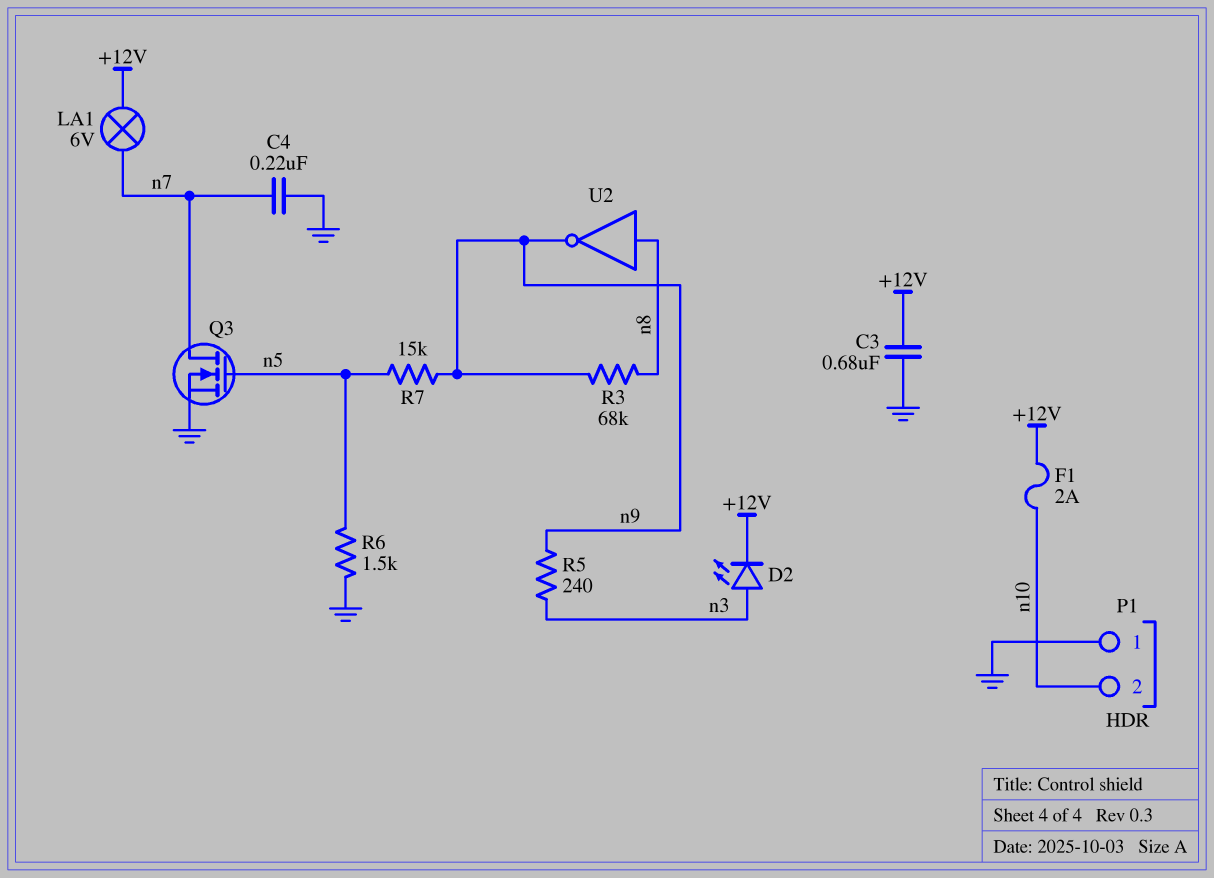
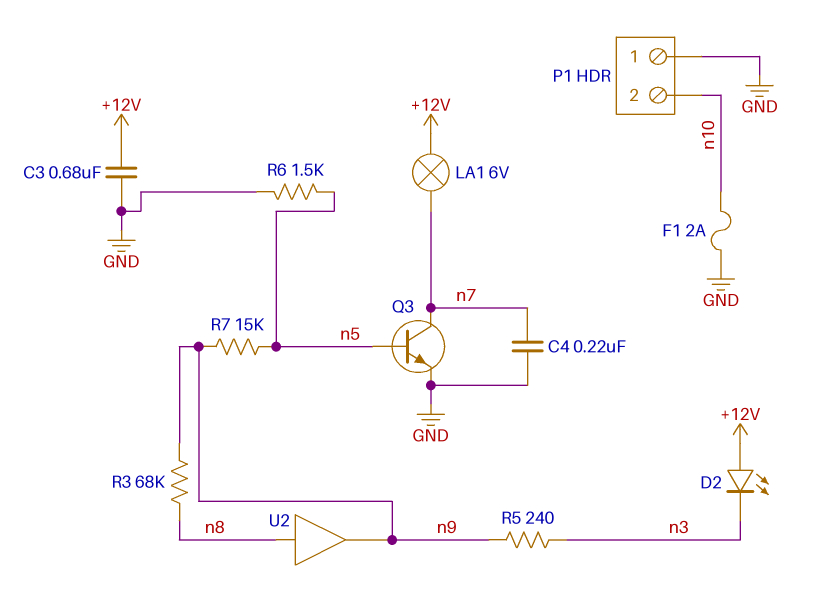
D2: LED (A n3, K +12V) -> LED (A +12V, K n3)
F1: 2A (+12V, n10) -> 2A (GND, n10)
Q3: NMOS (G n5, D n7, S GND) -> NPN (B n5, C n7, E GND)
U2: NOT (in n8, out n9) -> buffer (in n8, out n9)

